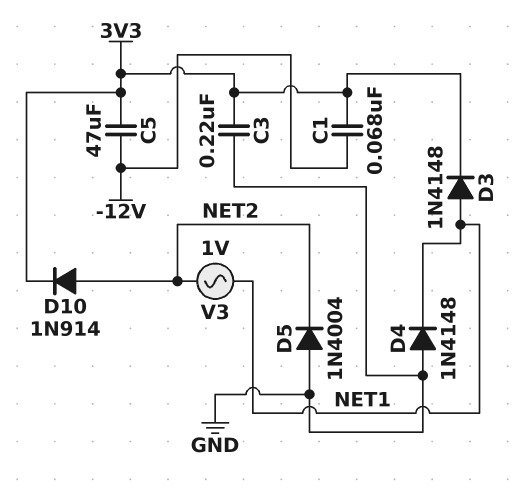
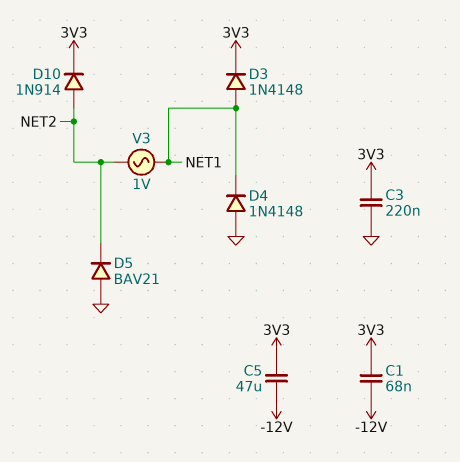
D5: diode 1N4004 (A GND, K NET2) -> diode BAV21 (A GND, K NET2)

